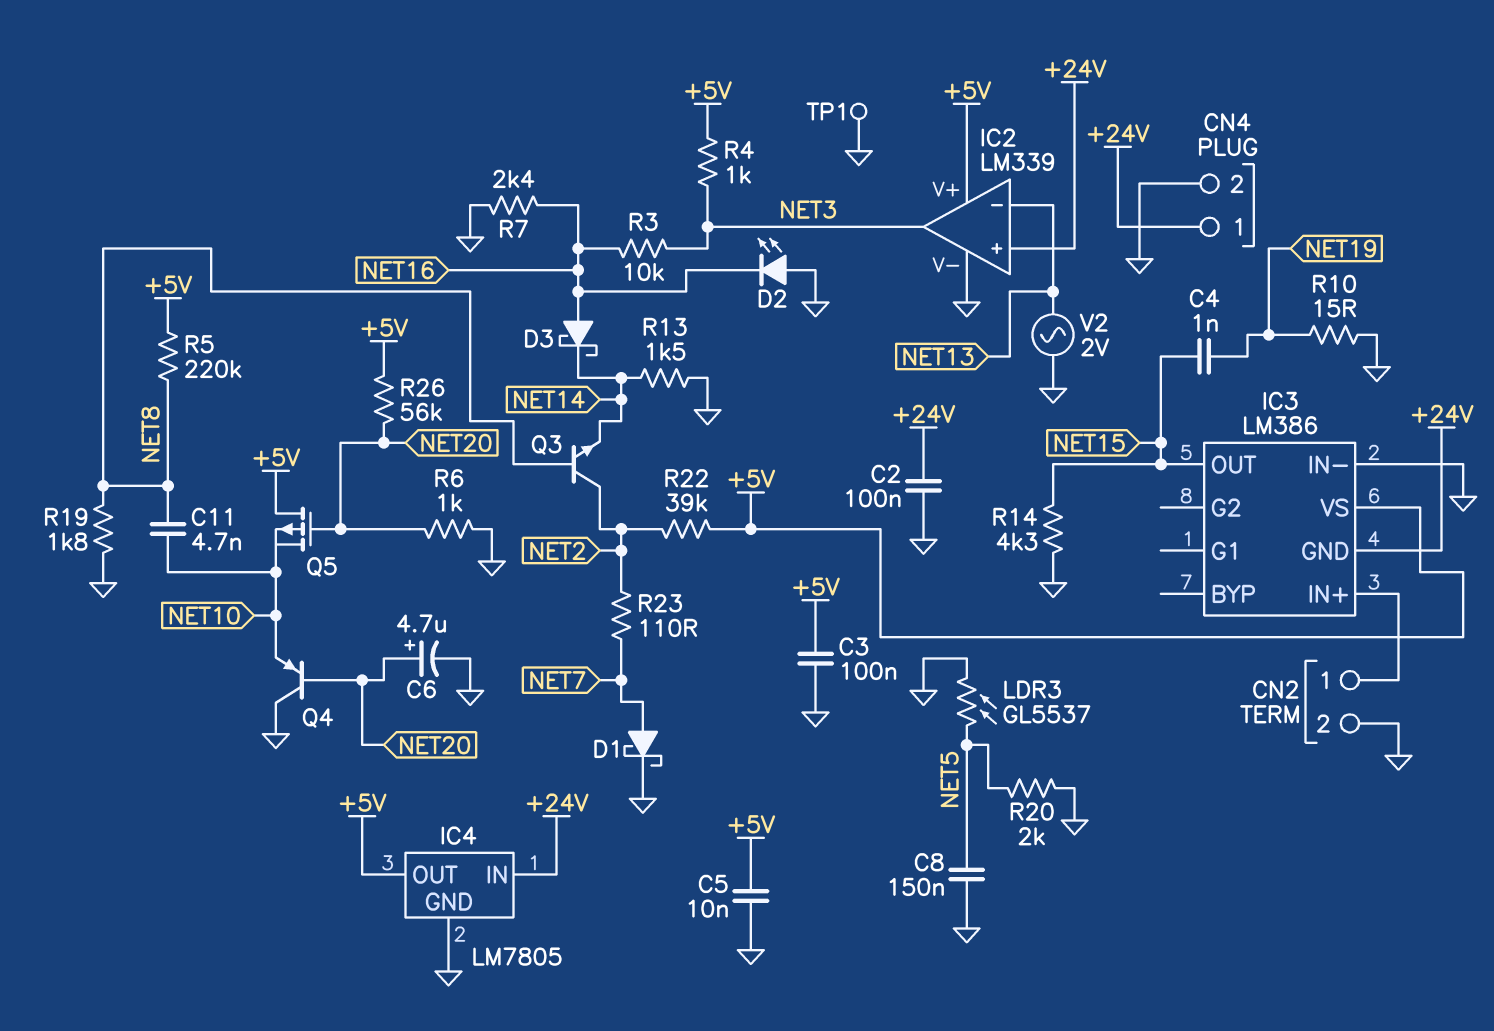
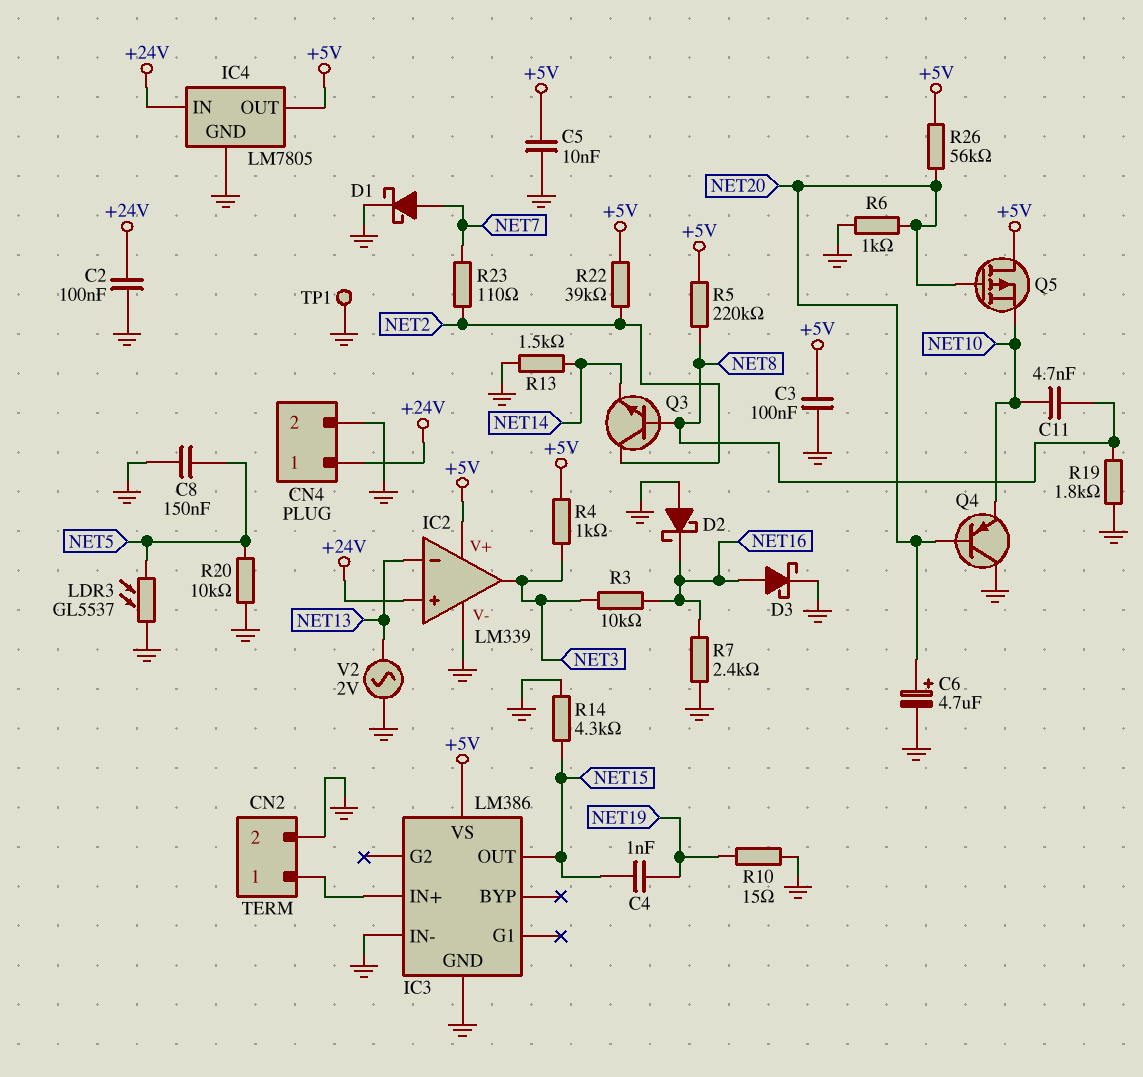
D2: LED (A GND, K NET16) -> schottky (A GND, K NET16)
D3: schottky (A NET16, K NET14) -> schottky (A NET16, K GND)
IC3 pin GND: +24V -> GND
R20: 2k (GND, NET5) -> 10k (GND, NET5)

